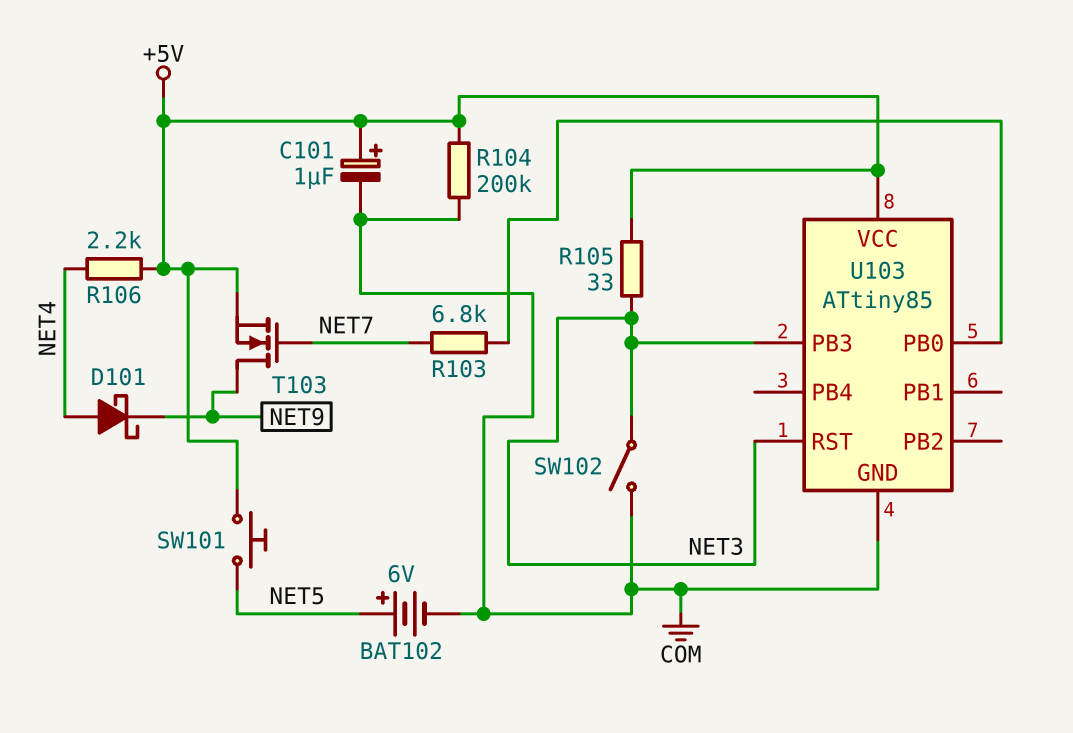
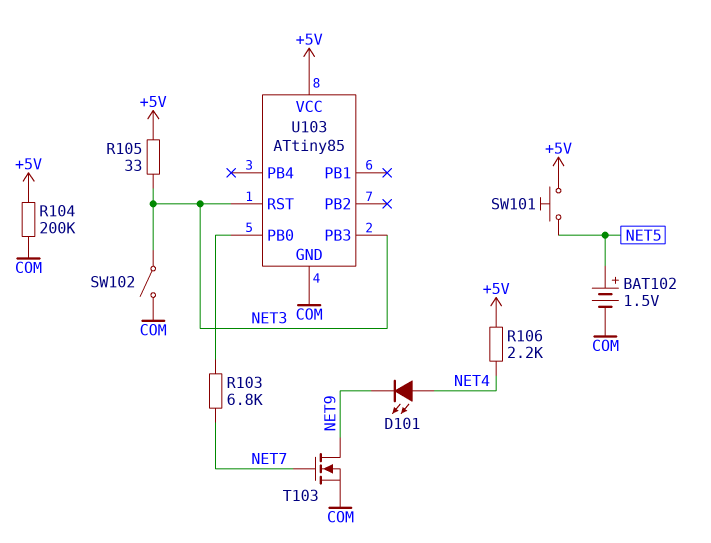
BAT102: 6V (plus NET5, minus COM) -> 1.5V (plus NET5, minus COM)
C101: 1uF (plus +5V, minus COM) -> none
D101: schottky (A NET4, K NET9) -> LED (A NET4, K NET9)
T103: NMOS (G NET7, D NET9, S +5V) -> NMOS (G NET7, D NET9, S COM)

